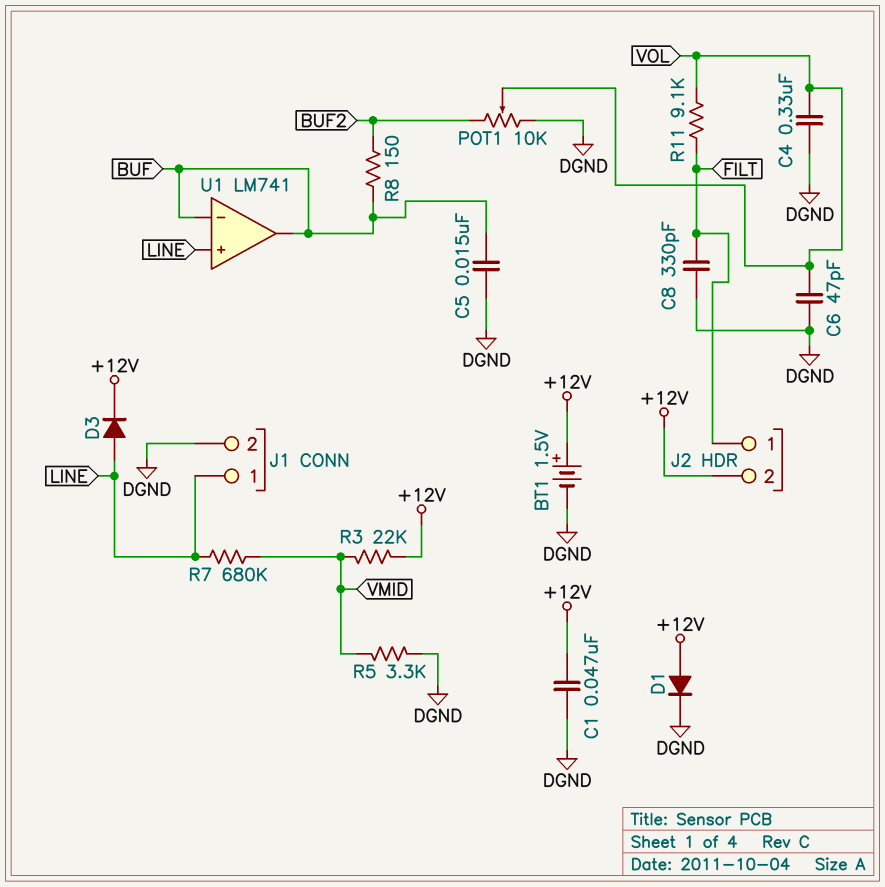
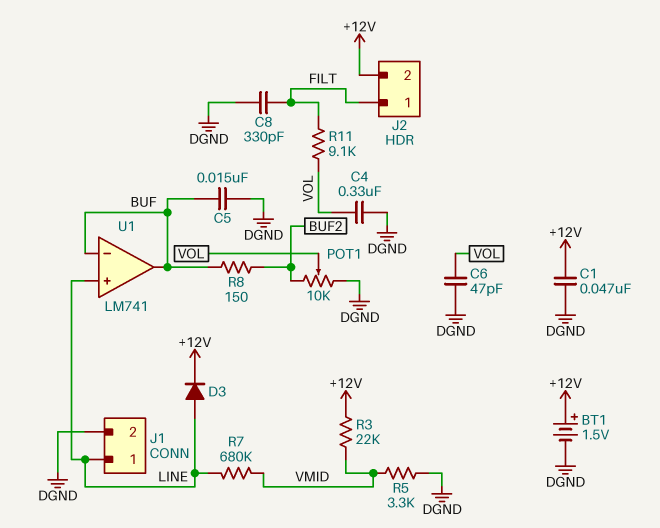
D1: diode (A +12V, K DGND) -> none

